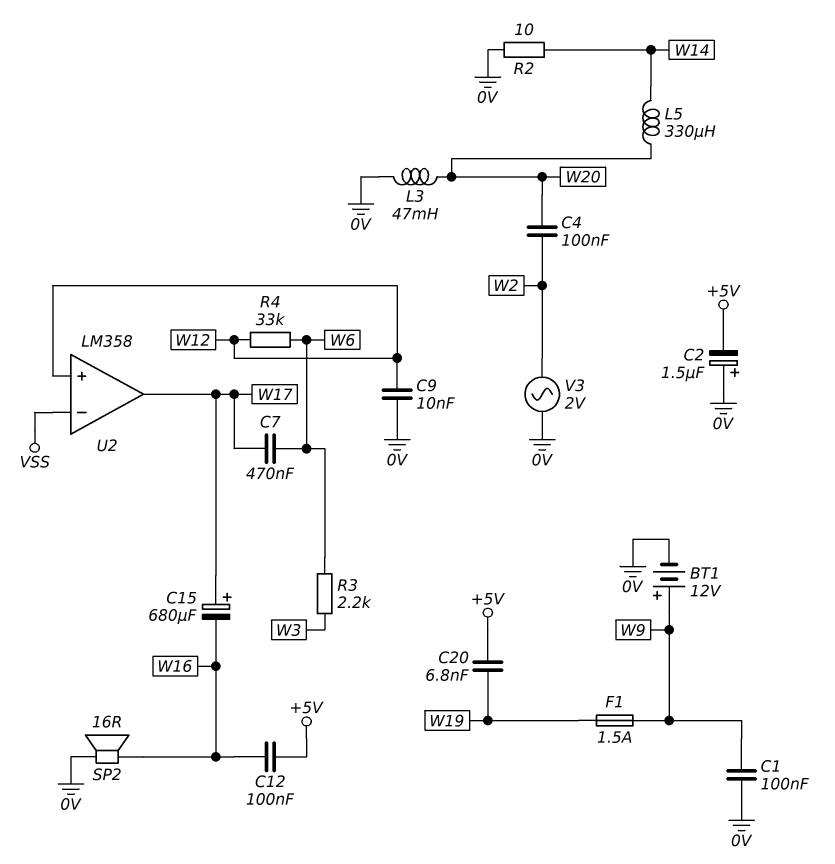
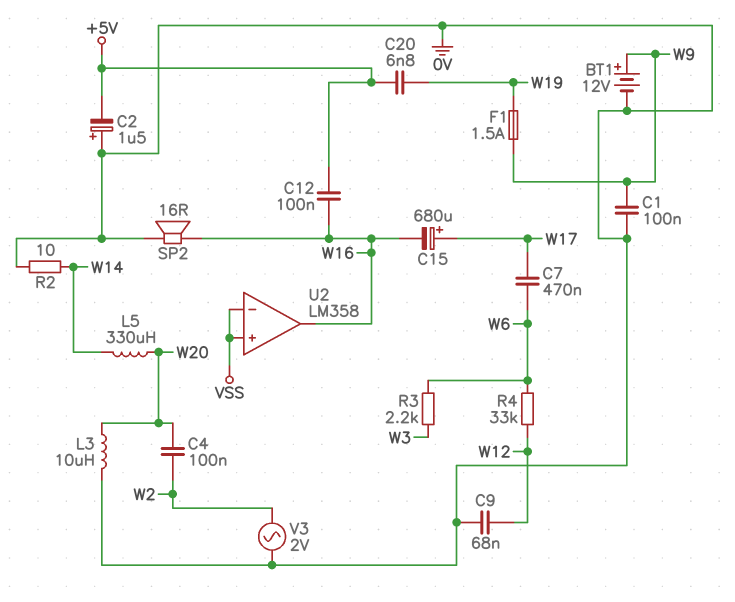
C9: 10nF (0V, W12) -> 68nF (0V, W12)
L3: 47mH (0V, W20) -> 10uH (0V, W20)
U2 pin in+: W12 -> VSS
U2 pin out: W17 -> W16

